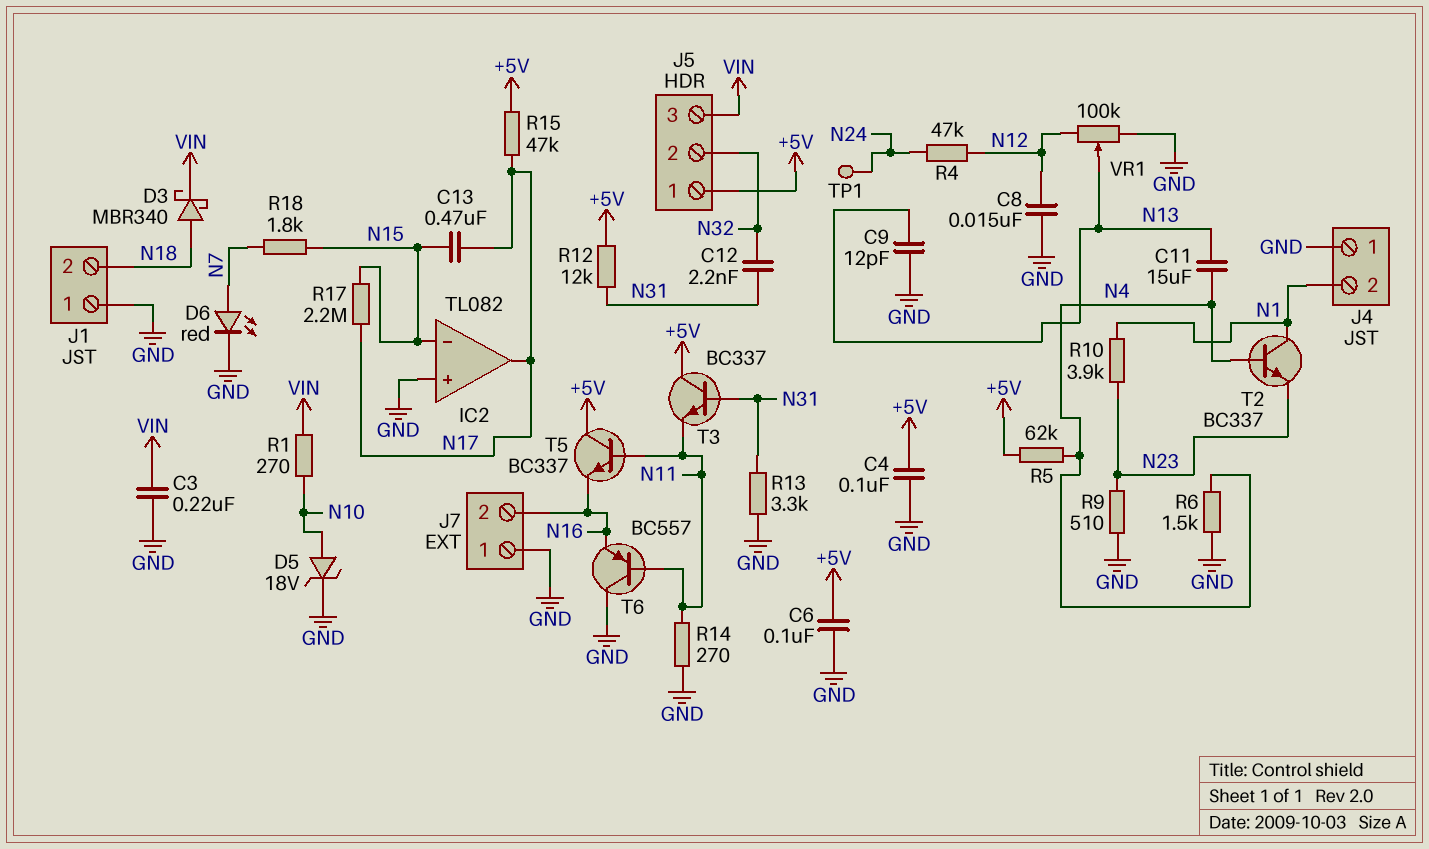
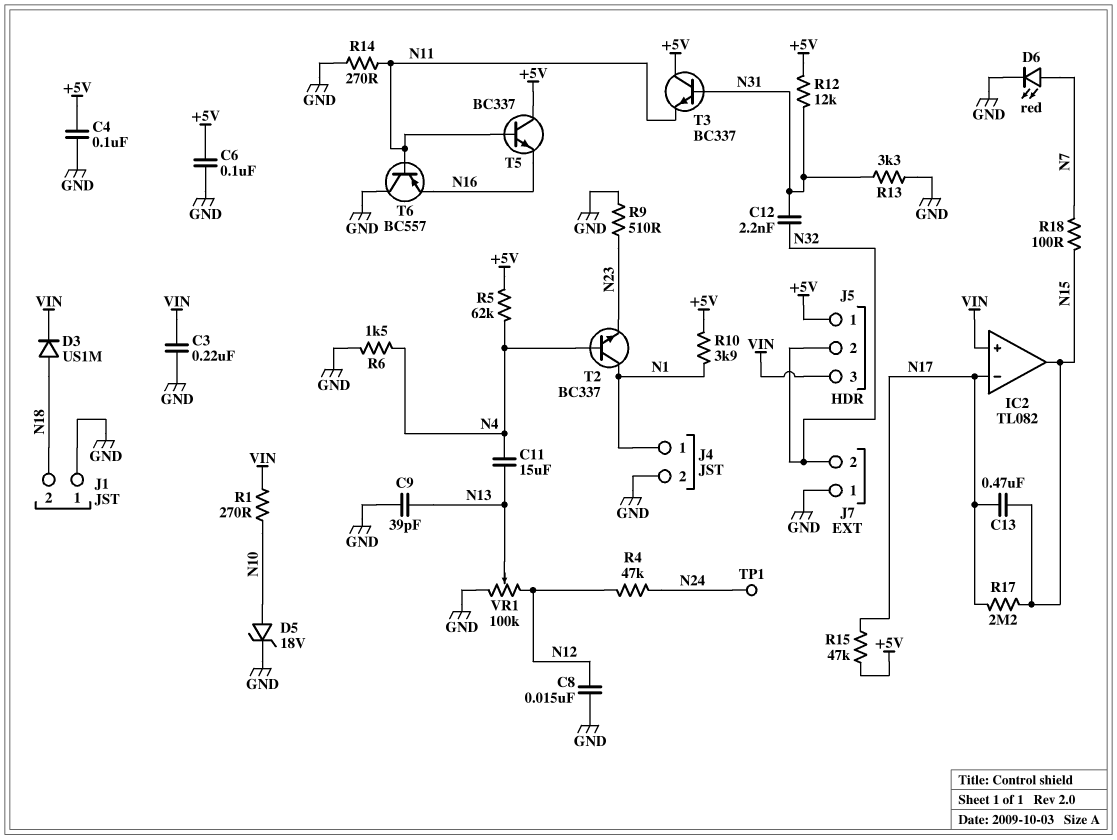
C9: 12pF (GND, N13) -> 39pF (GND, N13)
D3: schottky MBR340 (A N18, K VIN) -> diode US1M (A N18, K VIN)
IC2 pin in+: GND -> VIN
IC2 pin in-: N15 -> N17
IC2 pin out: N17 -> N15
J4 pin 1: GND -> N1
J4 pin 2: N1 -> GND
J7 pin 2: N16 -> N32
R10: 3.9k (N1, N23) -> 3.9k (+5V, N1)
R18: 1.8k (N7, N15) -> 100 (N7, N15)

